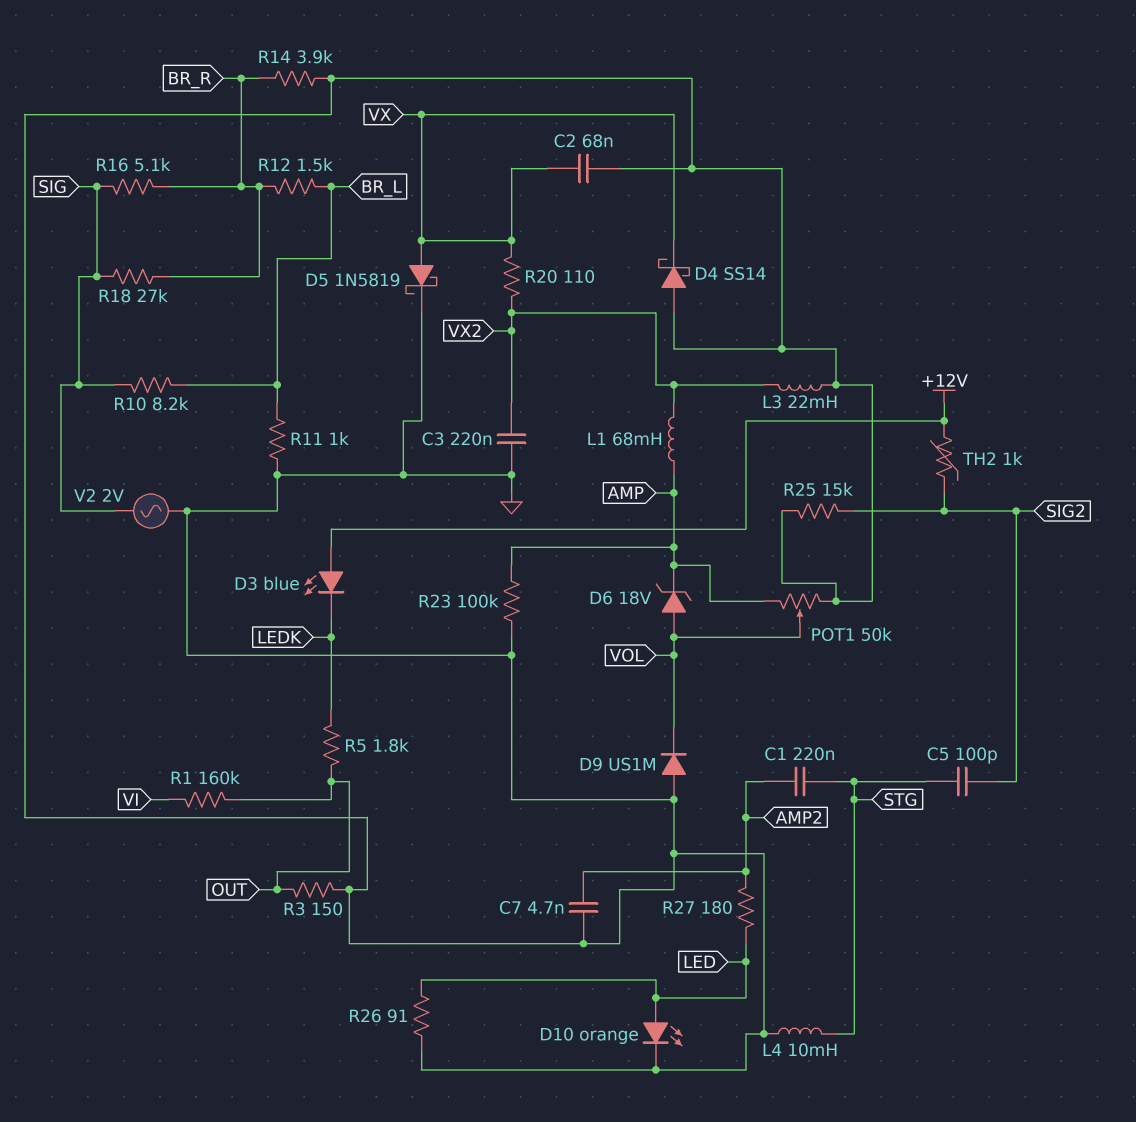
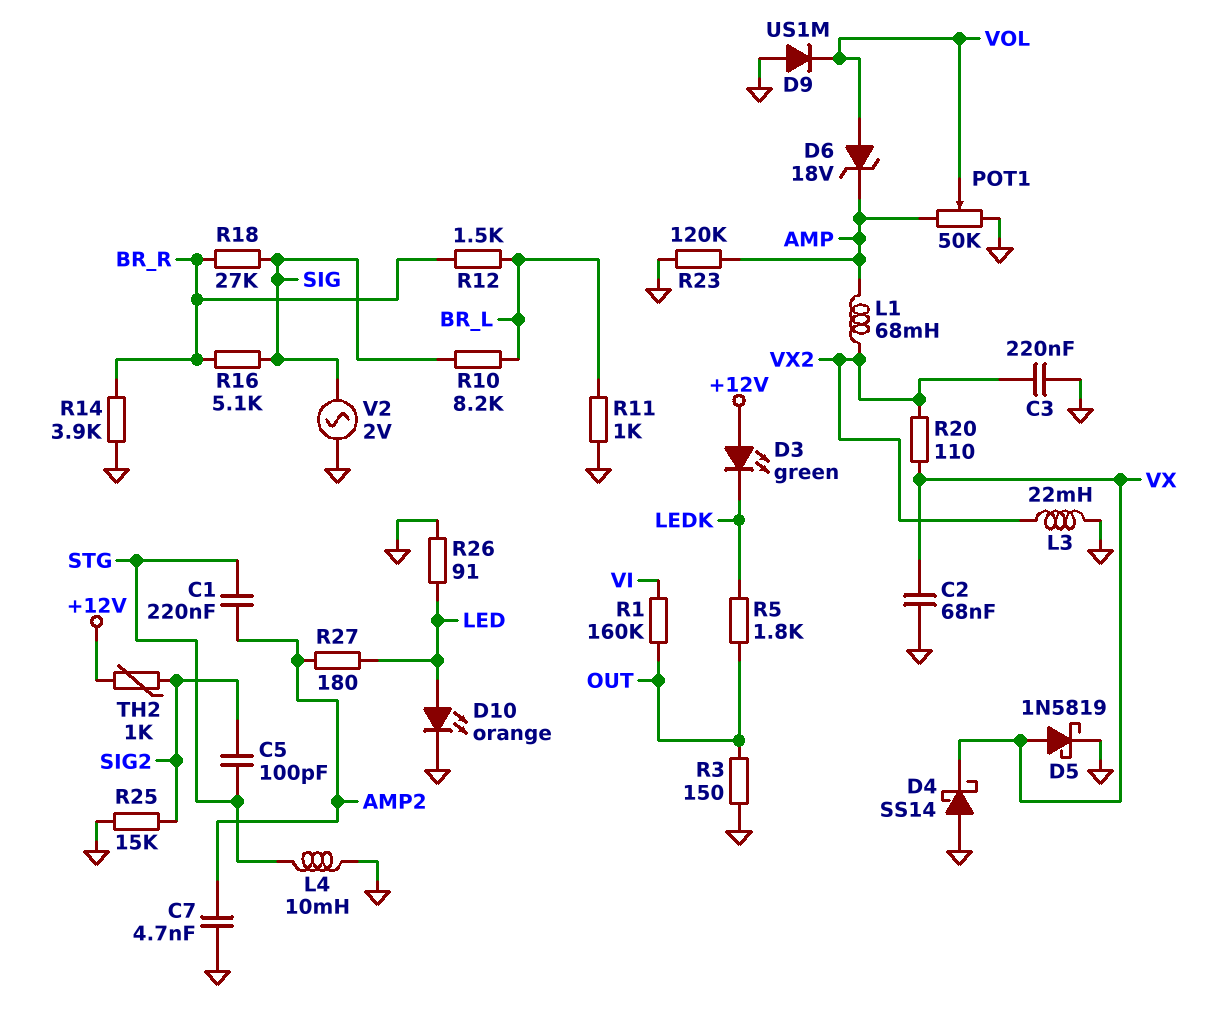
D3: LED blue (A +12V, K LEDK) -> LED green (A +12V, K LEDK)
R23: 100k (AMP, GND) -> 120k (AMP, GND)

